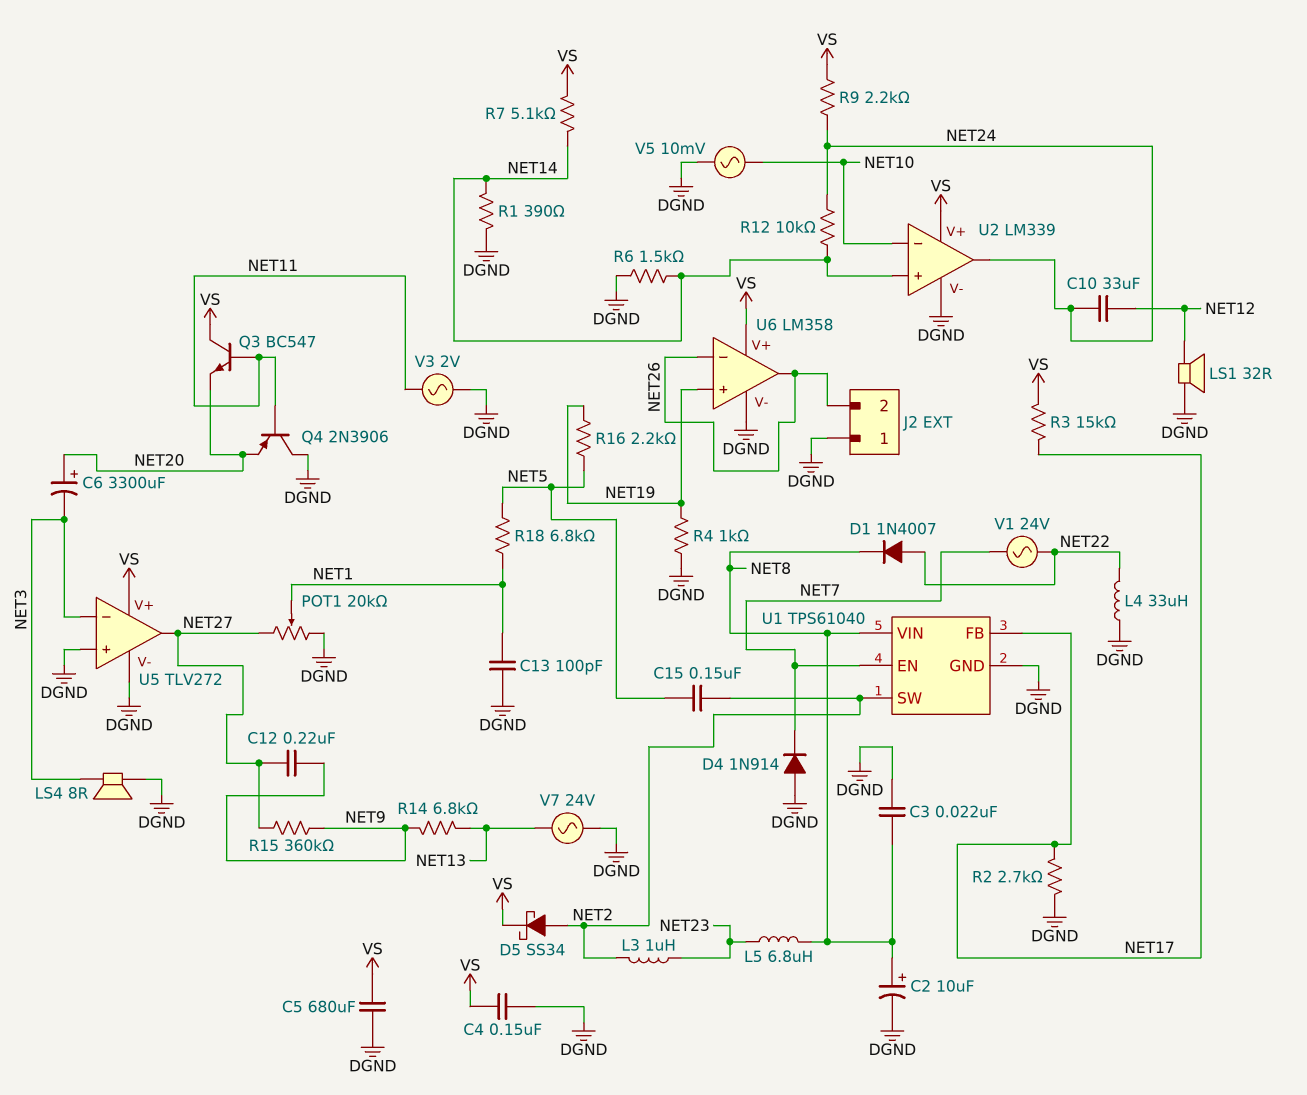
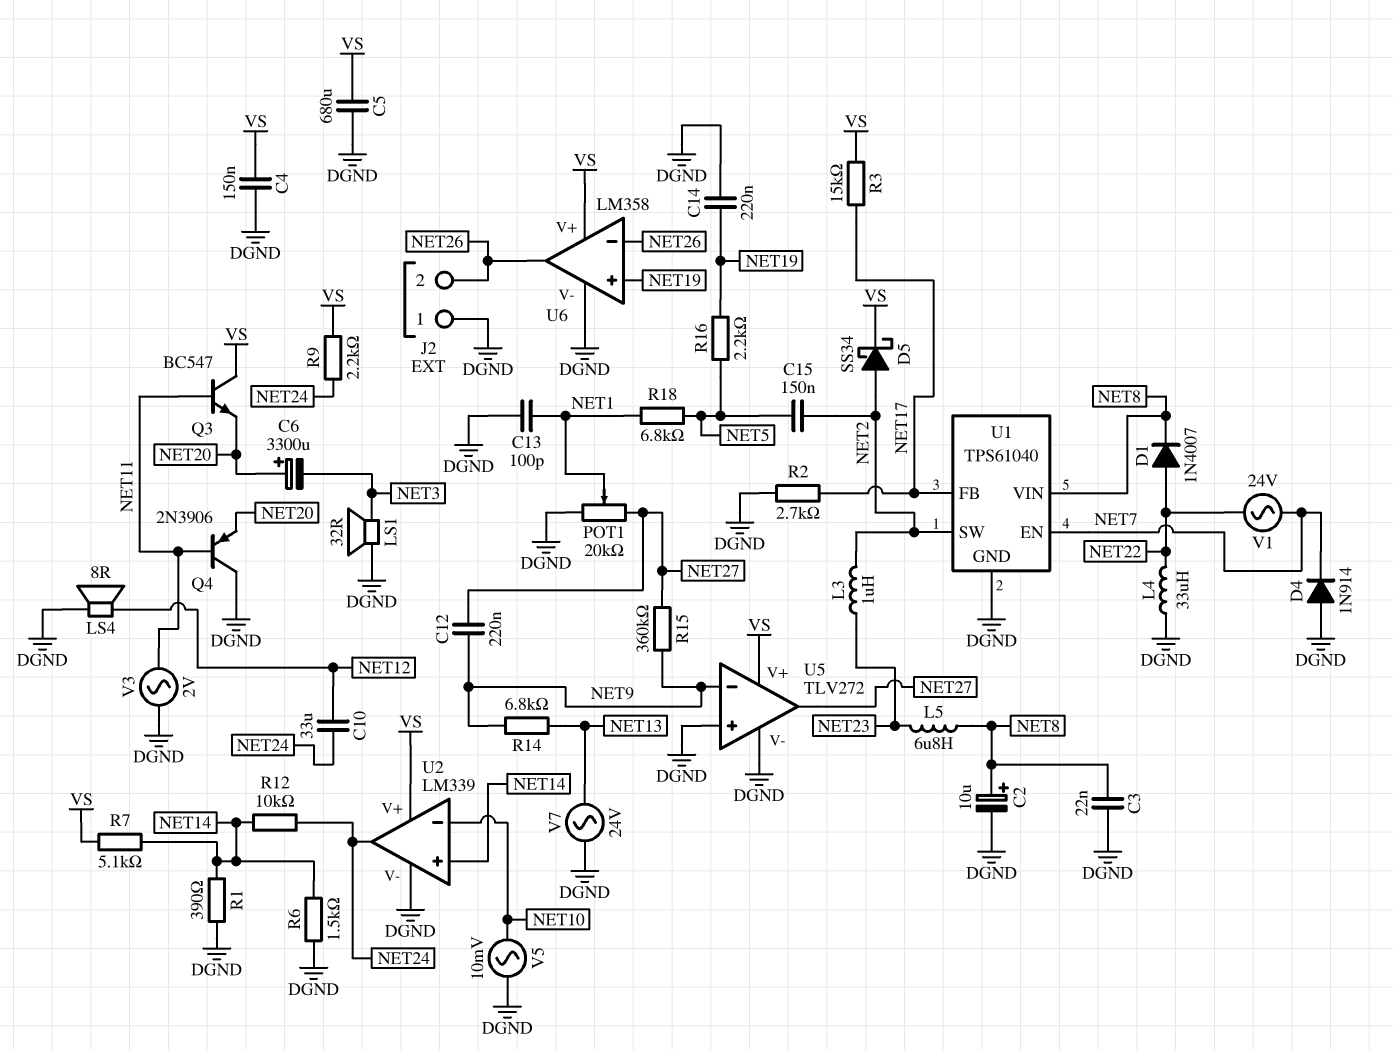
C14: none -> 220nF (DGND, NET19)
LS1: speaker 32R (DGND, NET12) -> speaker 32R (DGND, NET3)
LS4: speaker 8R (DGND, NET3) -> speaker 8R (DGND, NET12)
R4: 1k (DGND, NET19) -> none
U5 pin in-: NET3 -> NET9

